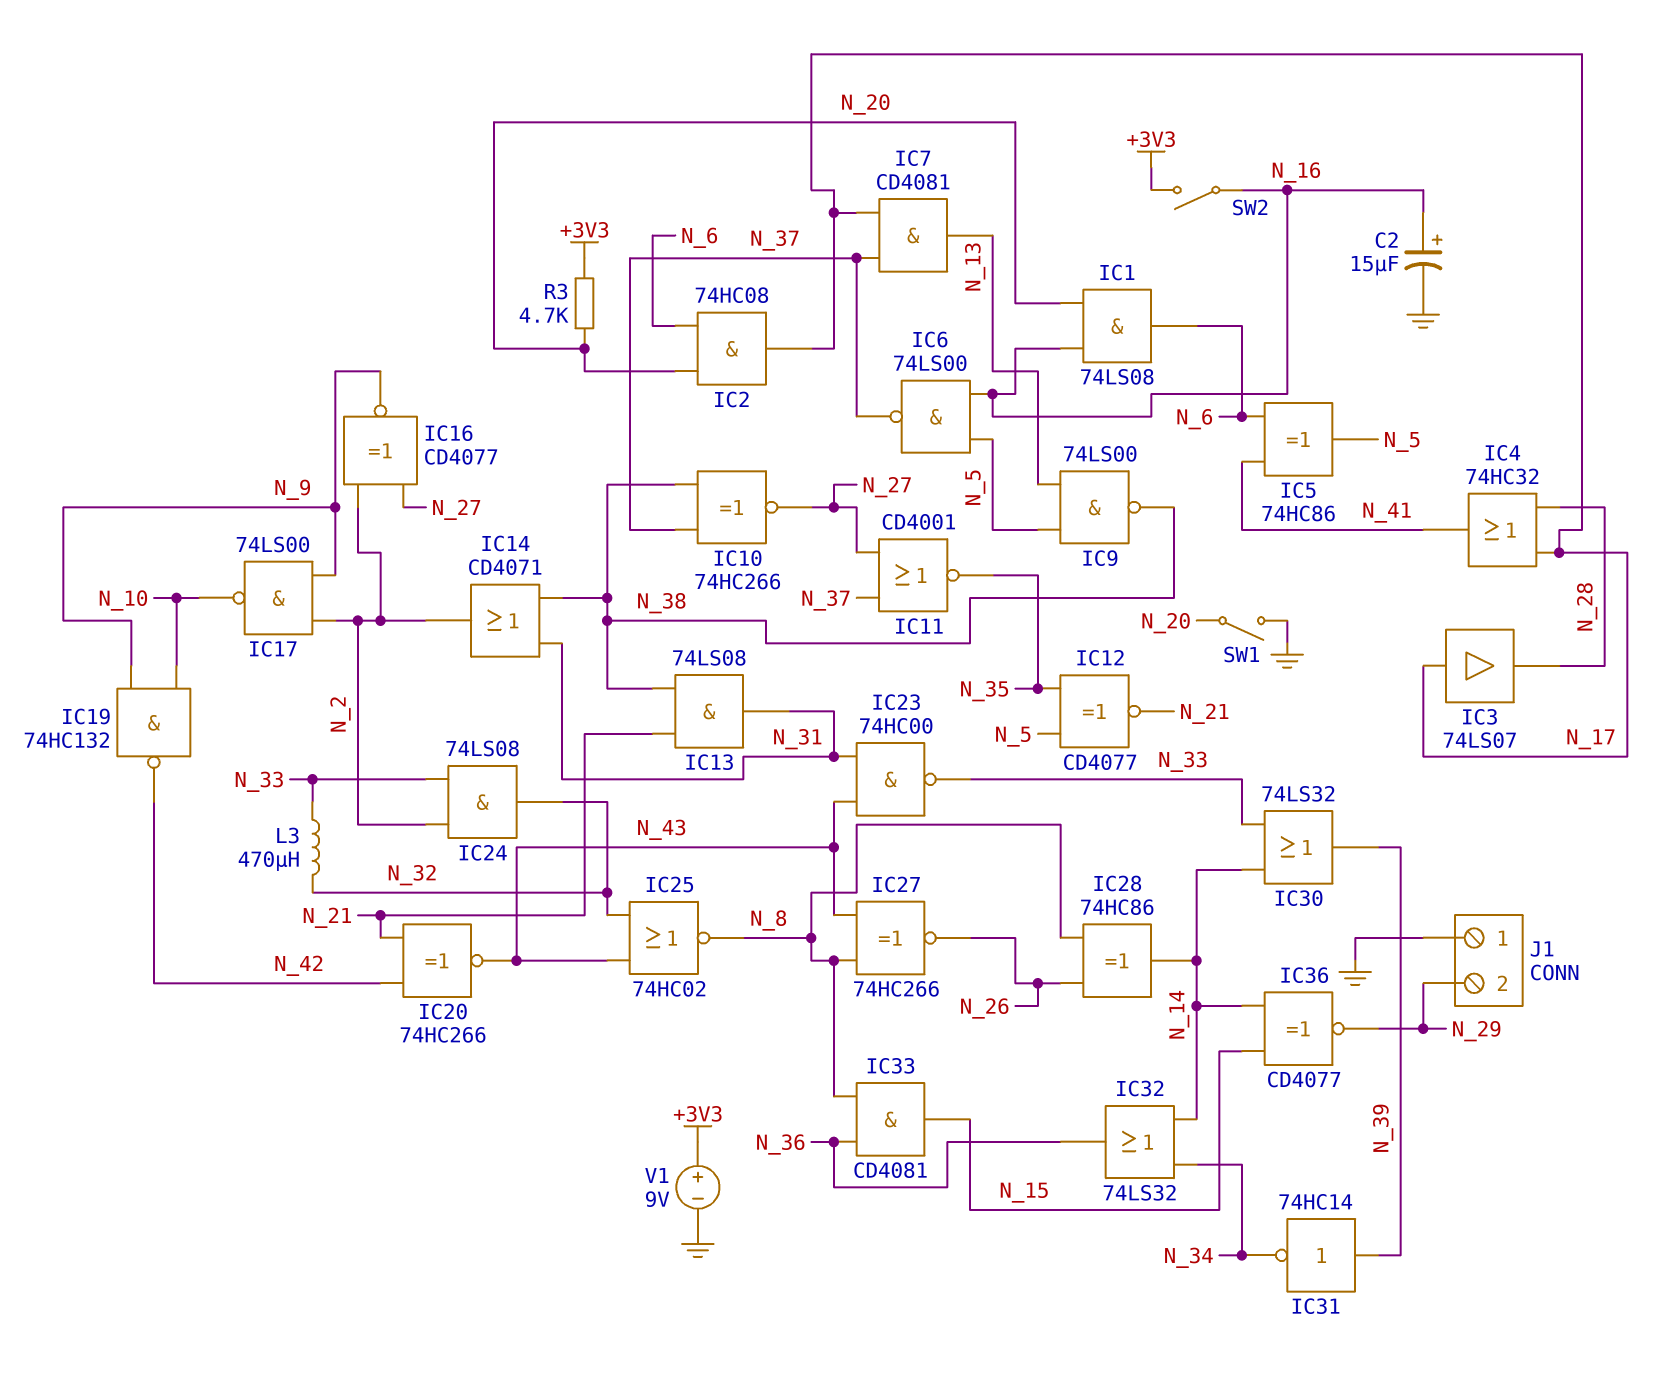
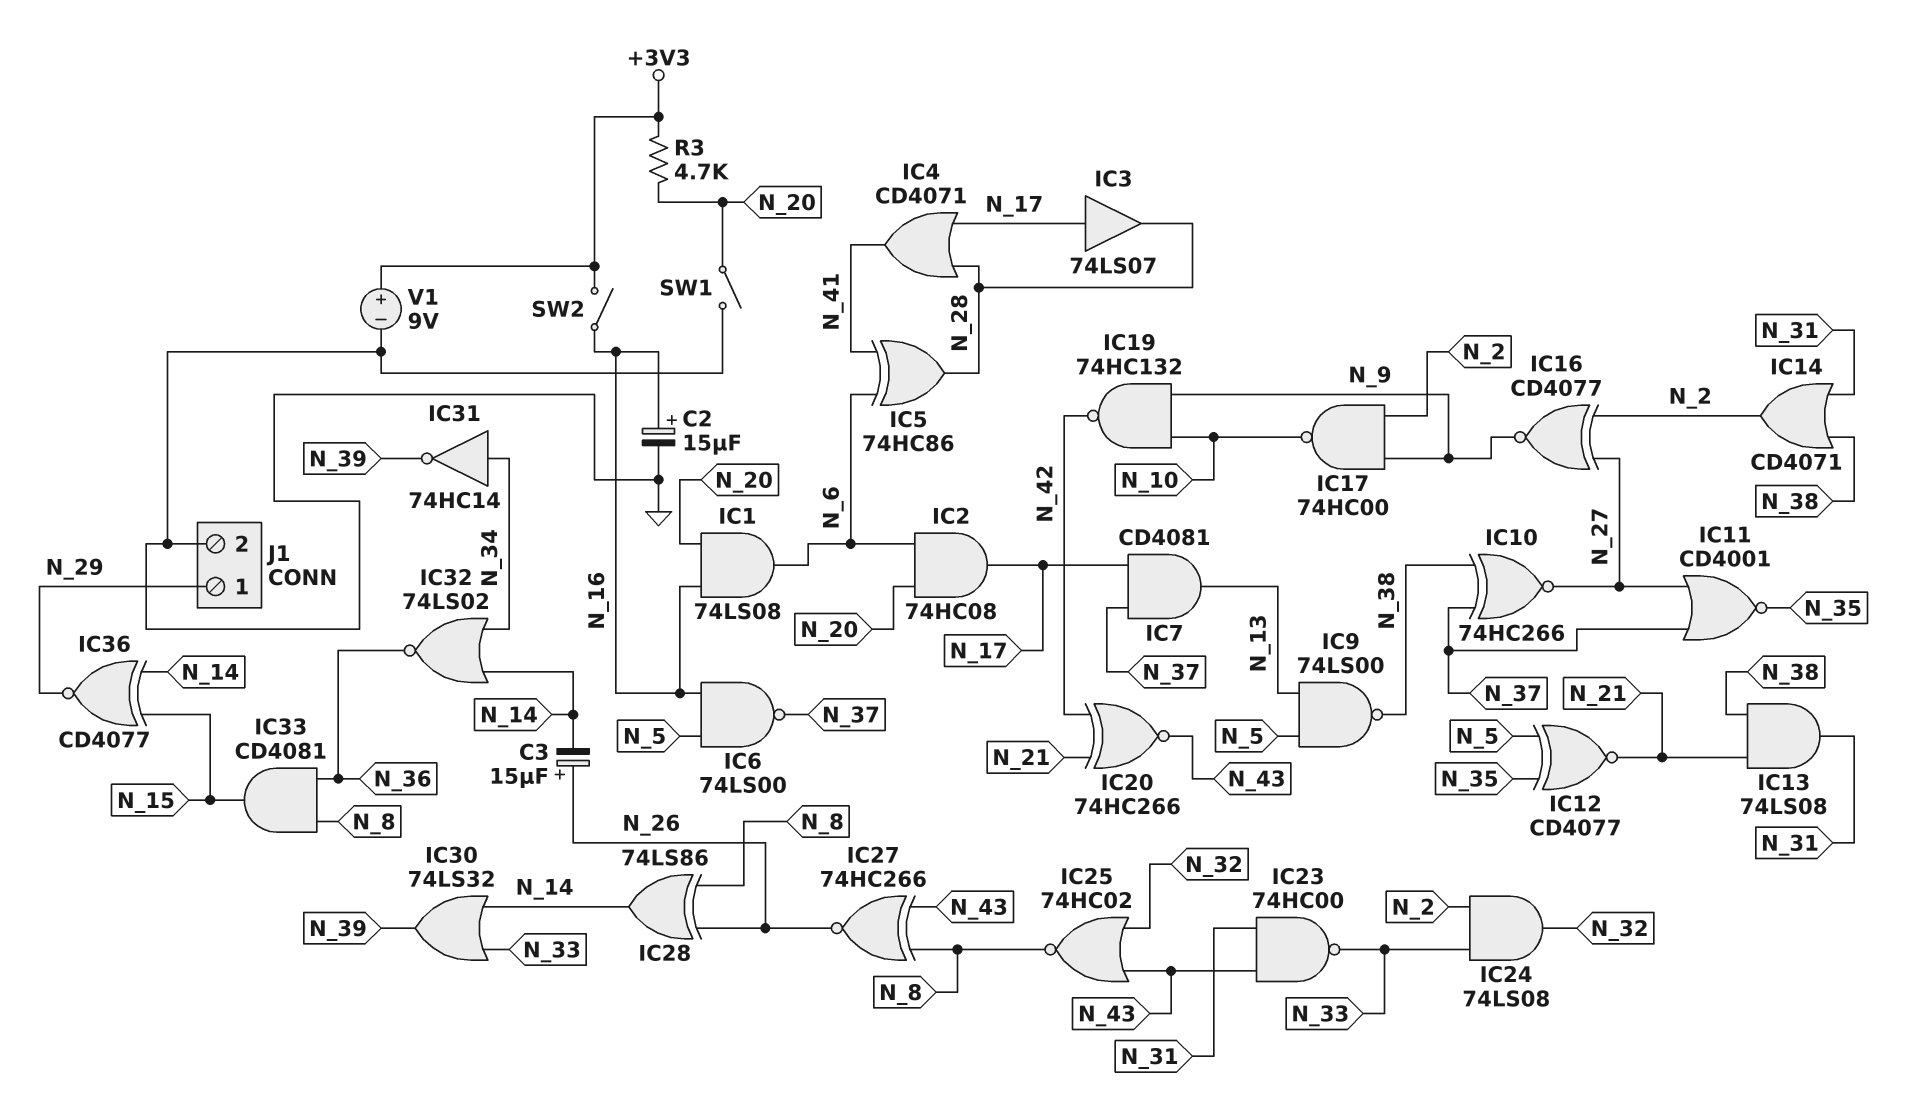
C3: none -> 15uF (plus N_26, minus N_14)
IC4: OR 74HC32 (in N_17, in N_28, out N_41) -> OR CD4071 (in N_17, in N_28, out N_41)
IC5: XOR 74HC86 (in N_6, in N_41, out N_5) -> XOR 74HC86 (in N_6, in N_41, out N_28)
IC17: NAND 74LS00 (in N_2, in N_9, out N_10) -> NAND 74HC00 (in N_2, in N_9, out N_10)
IC28: XOR 74HC86 (in N_8, in N_26, out N_14) -> XOR 74LS86 (in N_8, in N_26, out N_14)
IC31: NOT 74HC14 (in N_39, out N_34) -> NOT 74HC14 (in N_34, out N_39)
IC32: OR 74LS32 (in N_14, in N_34, out N_36) -> NOR 74LS02 (in N_14, in N_34, out N_36)
J1 pin 1: GND -> N_29
J1 pin 2: N_29 -> GND
L3: 470uH (N_32, N_33) -> none

